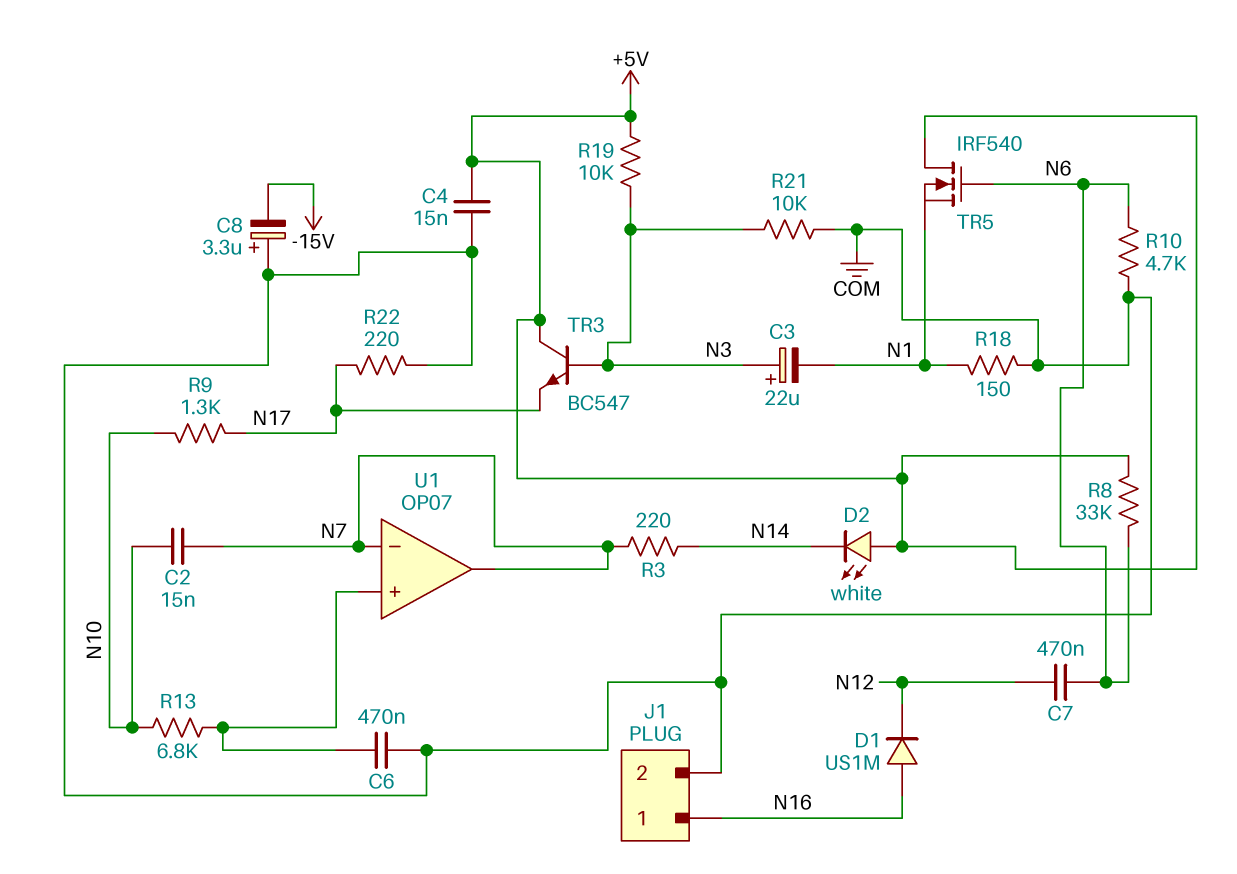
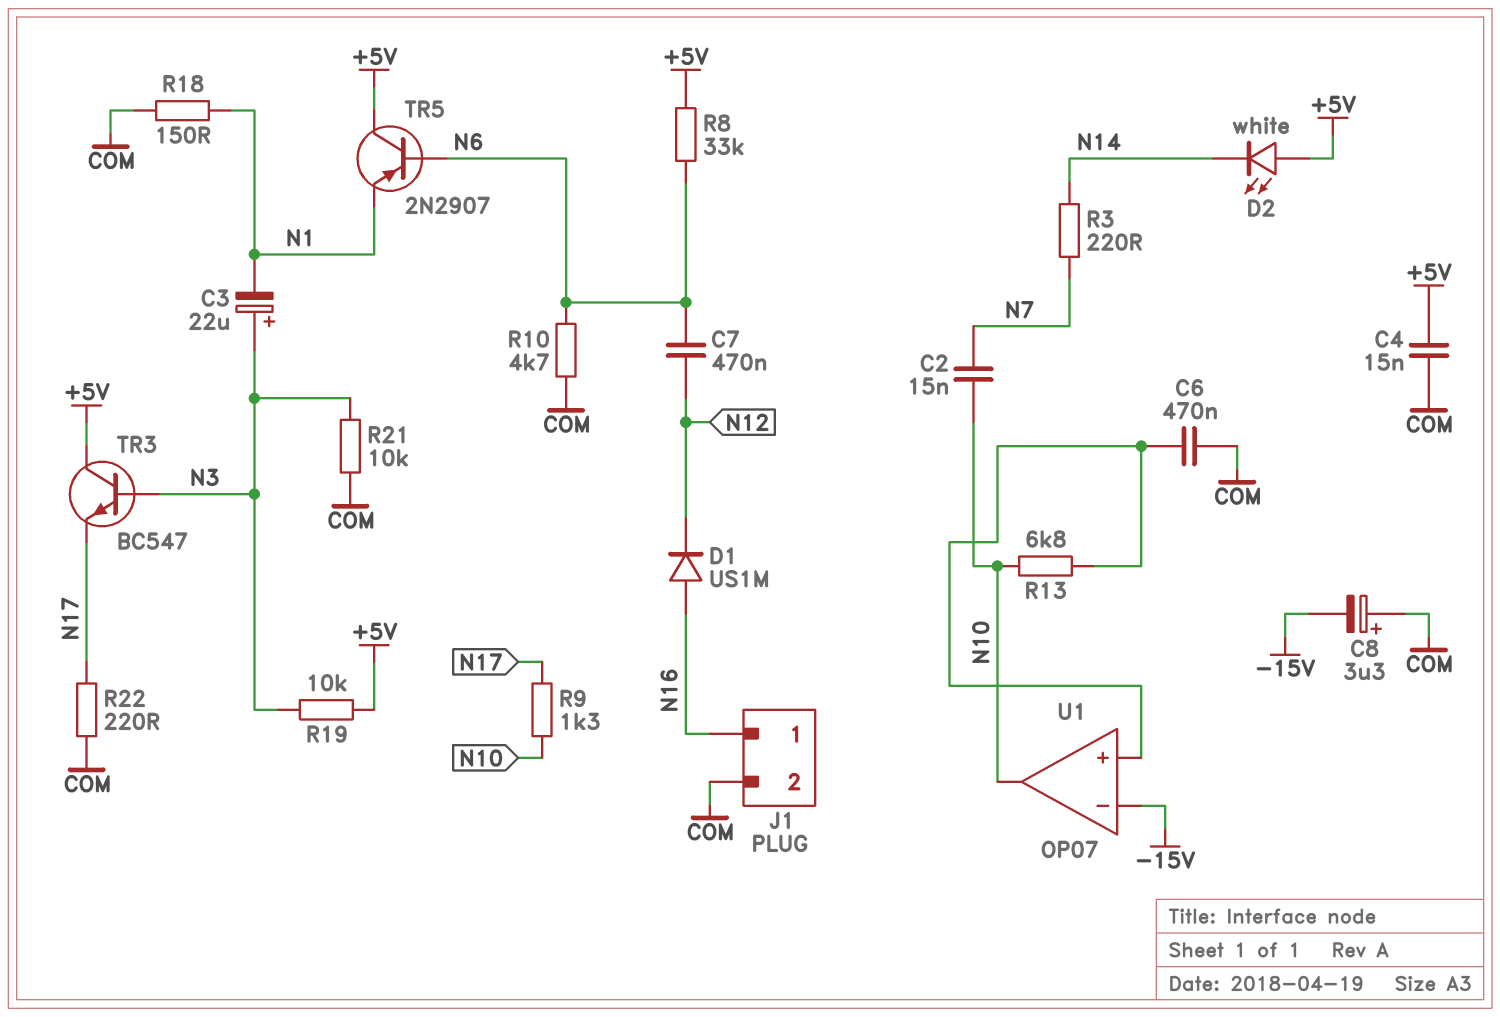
TR5: NMOS IRF540 (G N6, D +5V, S N1) -> PNP 2N2907 (B N6, C +5V, E N1)
U1 pin in-: N7 -> -15V
U1 pin out: N7 -> N10

